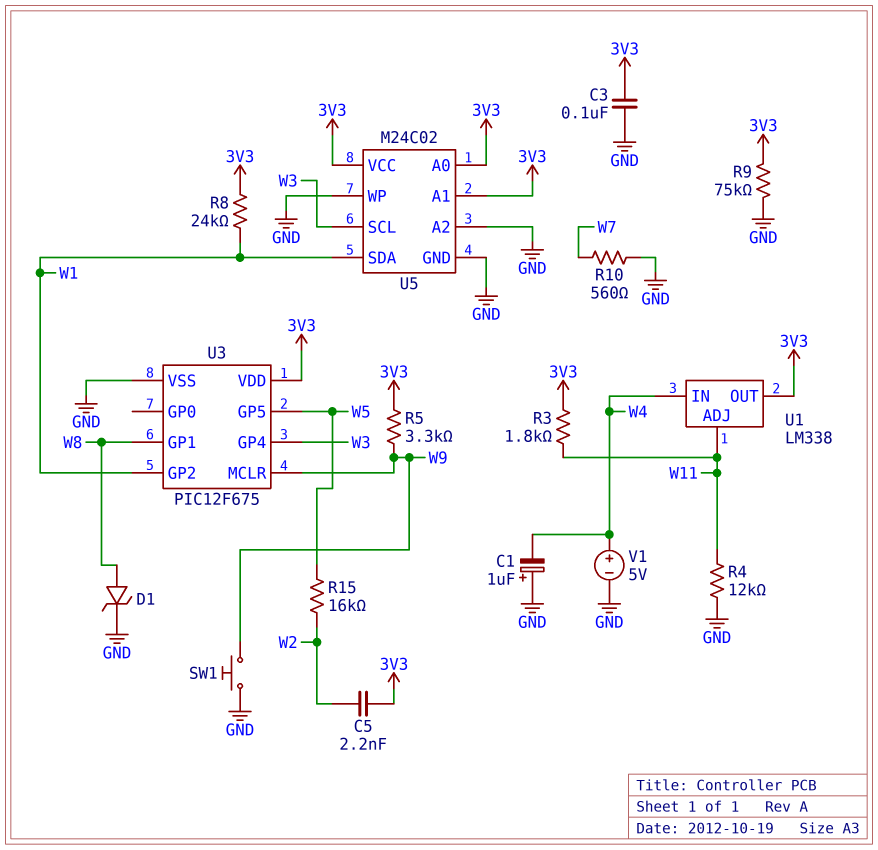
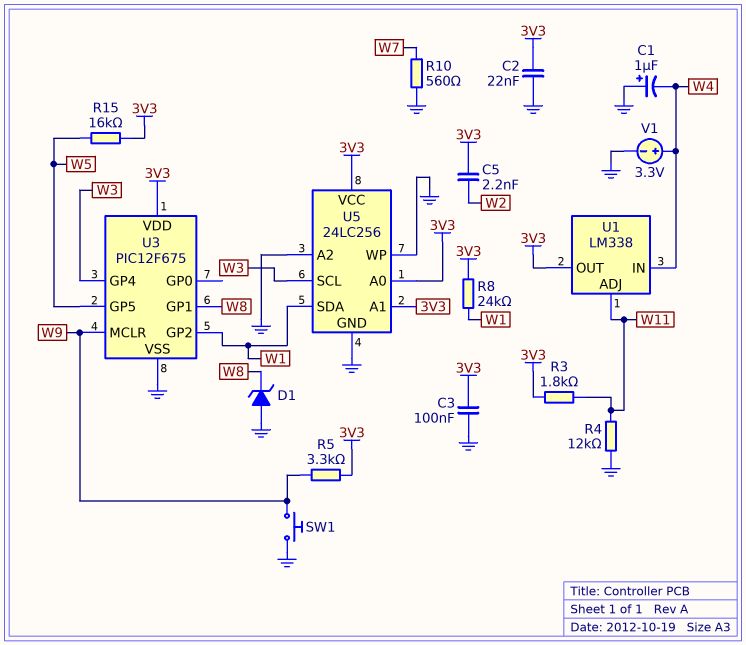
C2: none -> 22nF (3V3, GND)
D1: zener (A W8, K GND) -> zener (A GND, K W8)
R9: 75k (3V3, GND) -> none
R15: 16k (W2, W5) -> 16k (3V3, W5)
U5: M24C02 -> 24LC256
V1: 5V (plus W4, minus GND) -> 3.3V (plus W4, minus GND)

